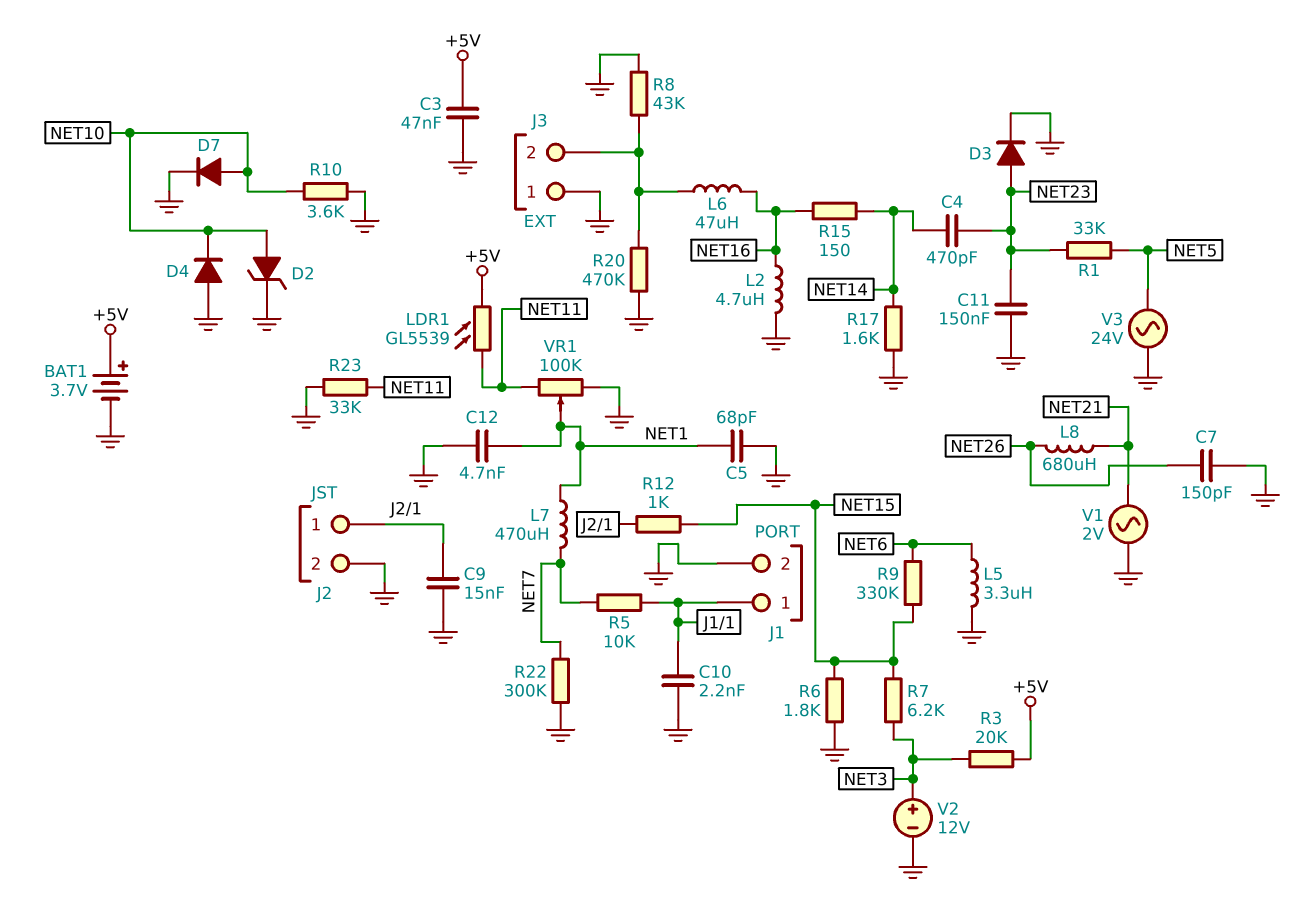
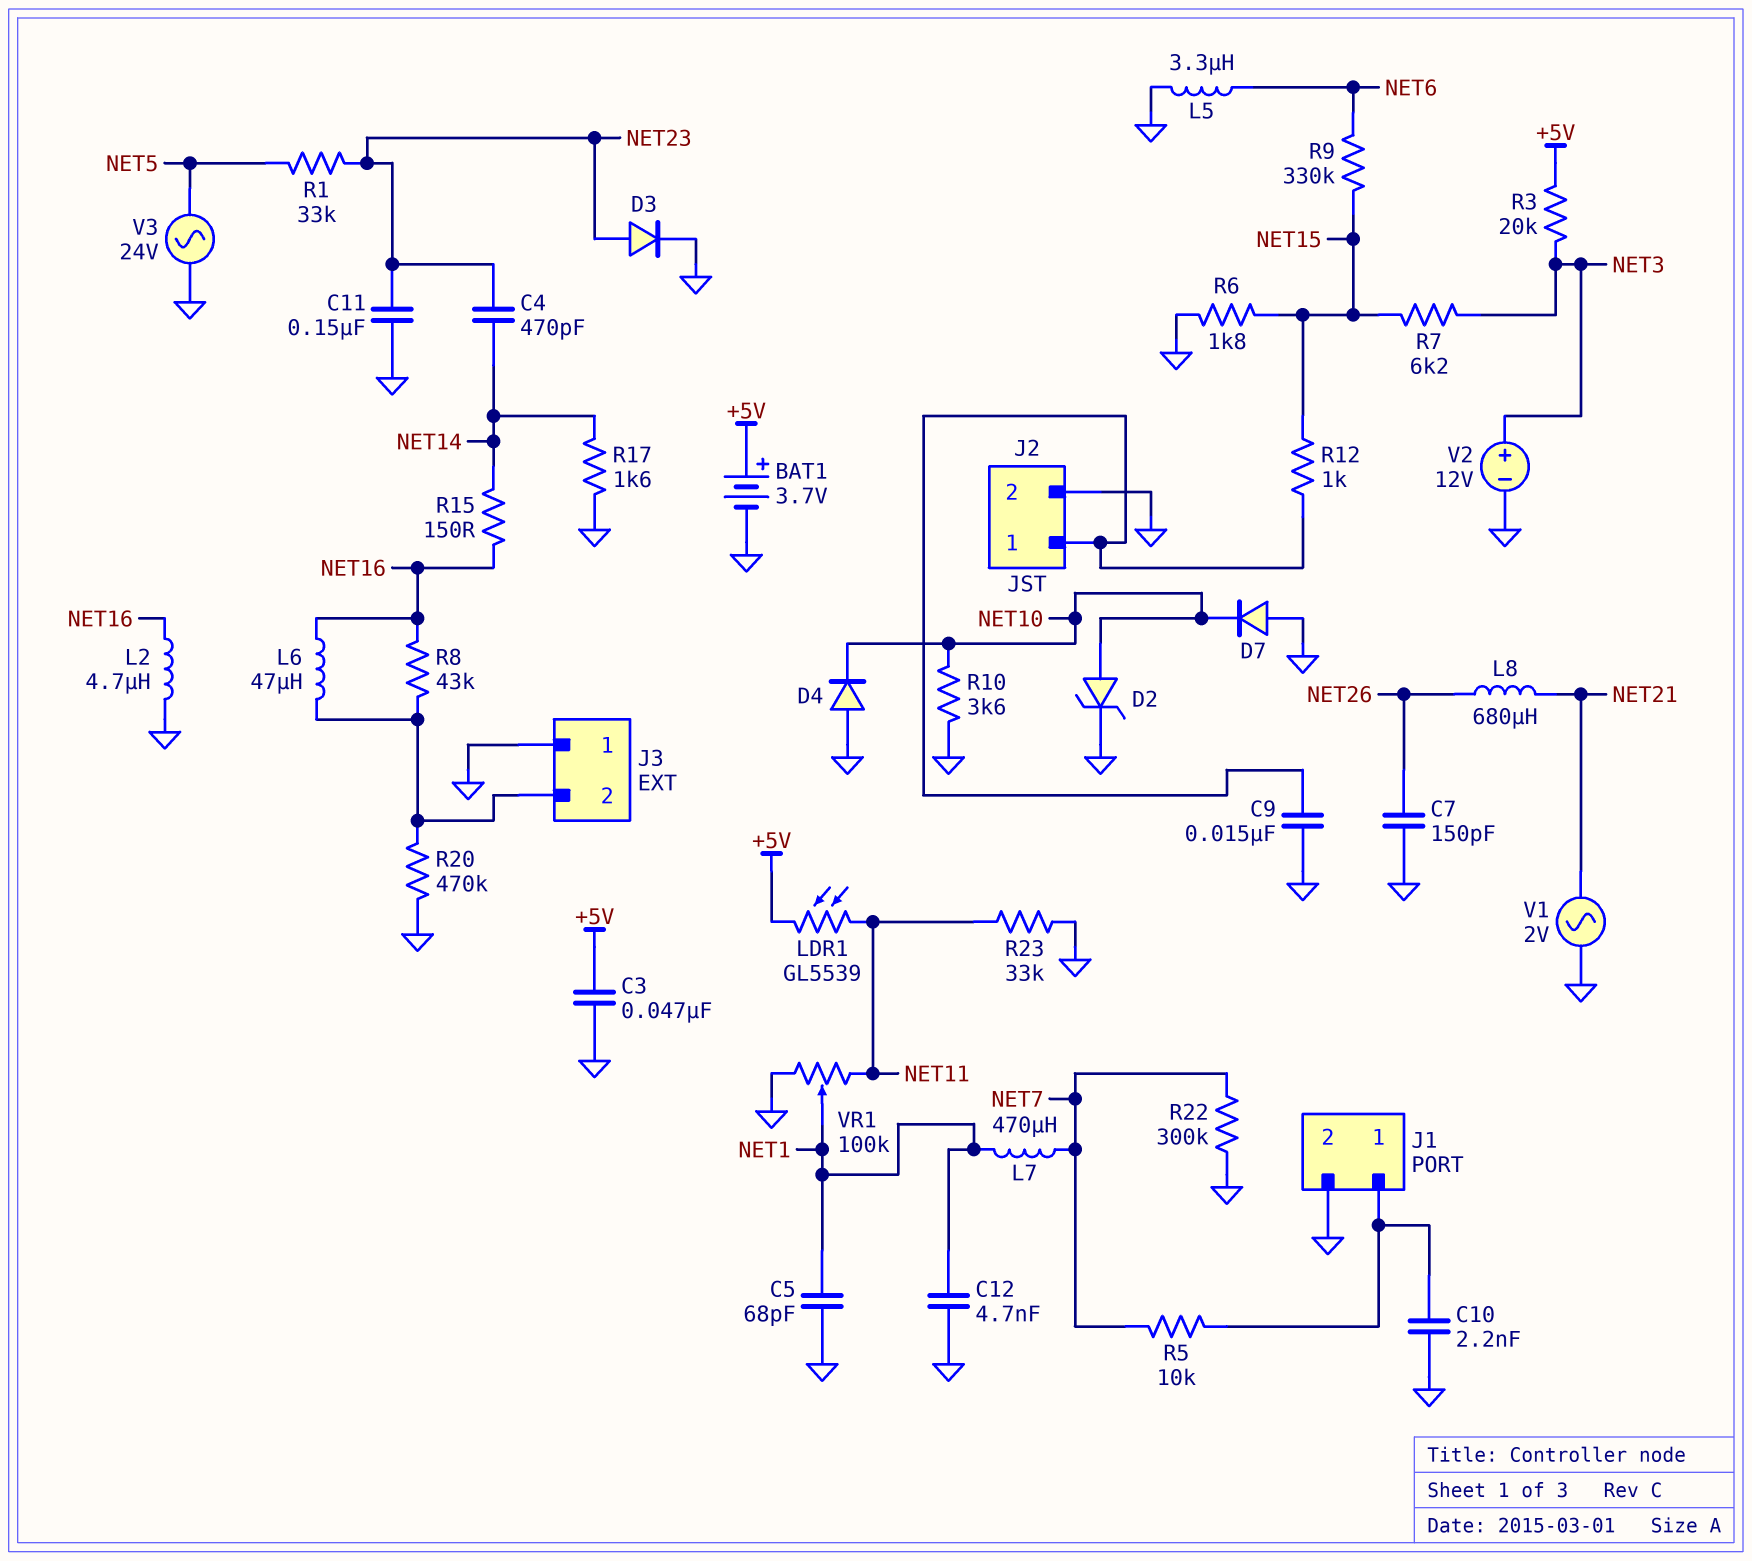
D7: diode (A NET10, K GND) -> diode (A GND, K NET10)
R8: 43k (GND, J3/2) -> 43k (J3/2, NET16)

